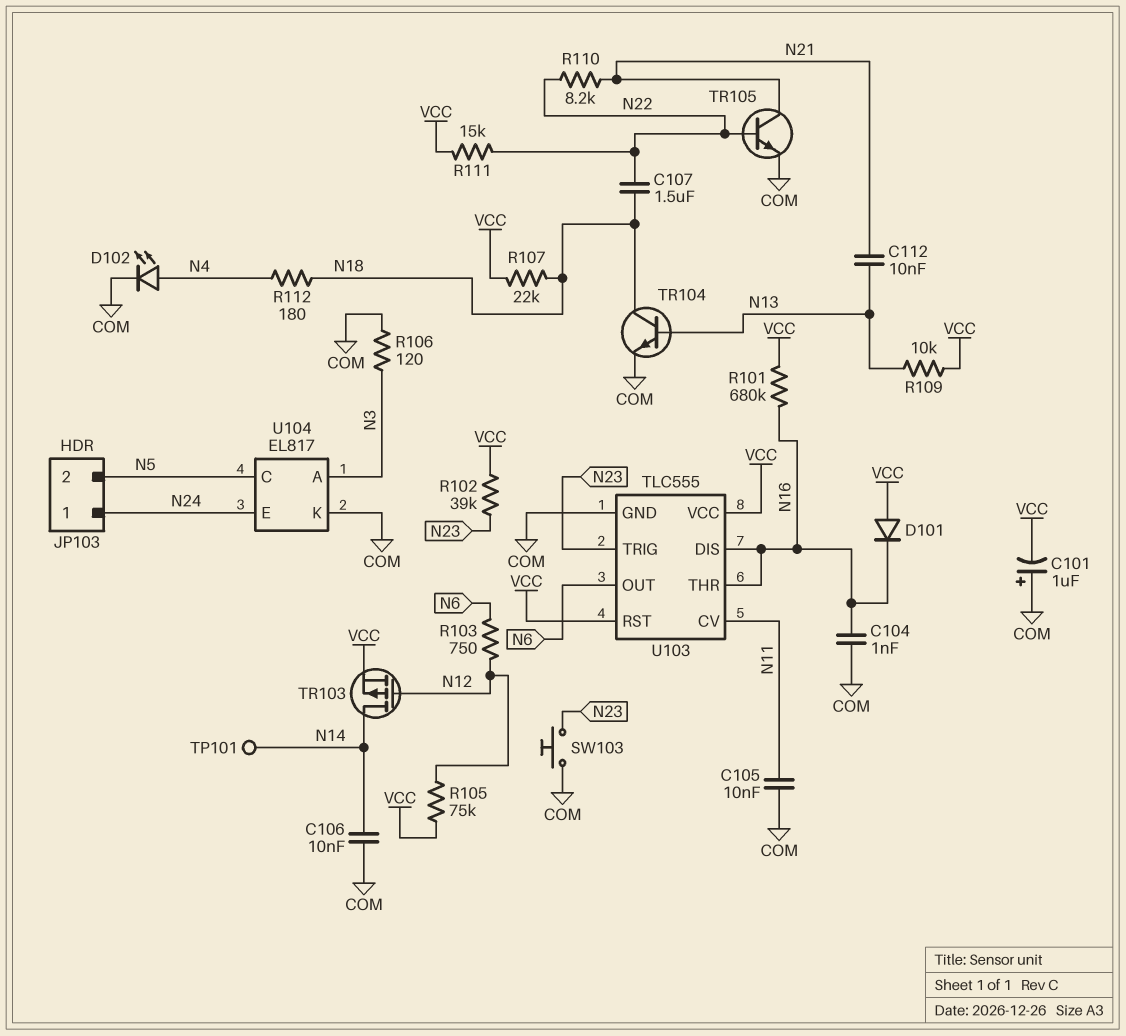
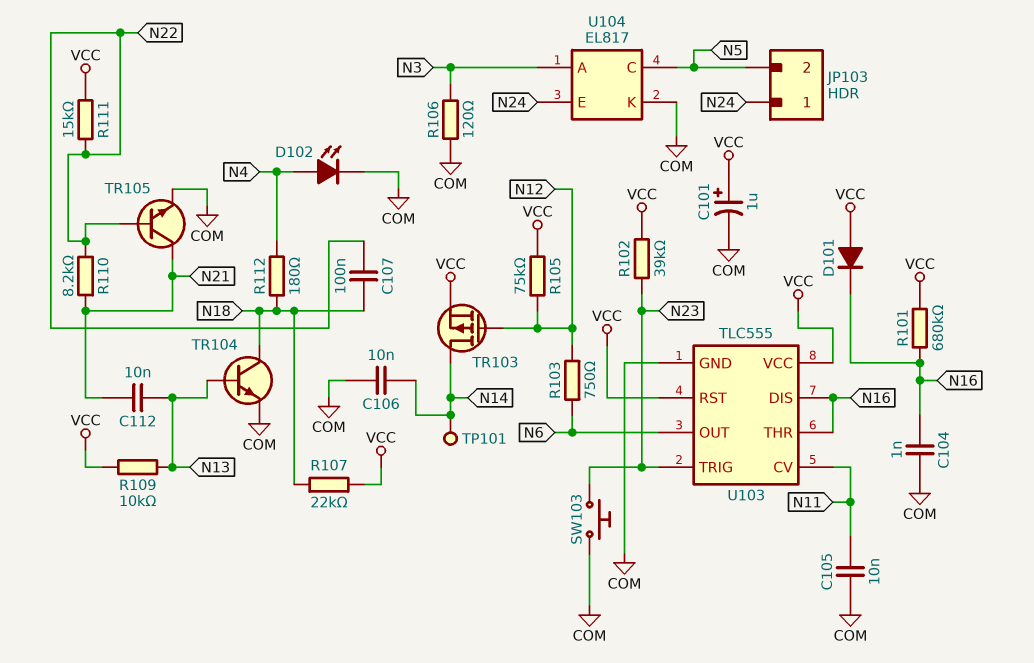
C101: 1uF (plus COM, minus VCC) -> 1uF (plus VCC, minus COM)
C107: 1.5uF (N18, N22) -> 100nF (N18, N22)

